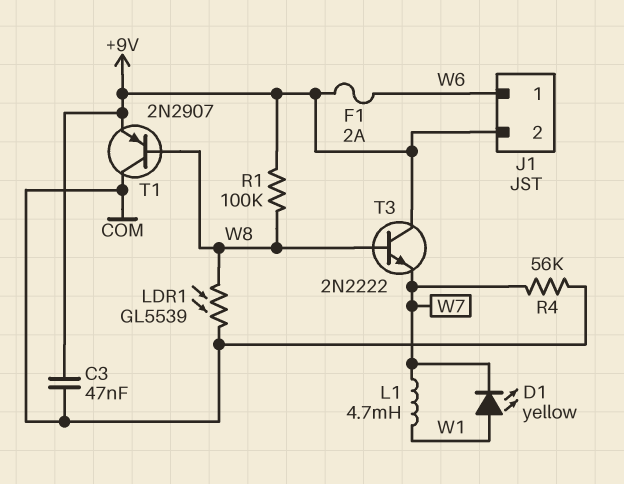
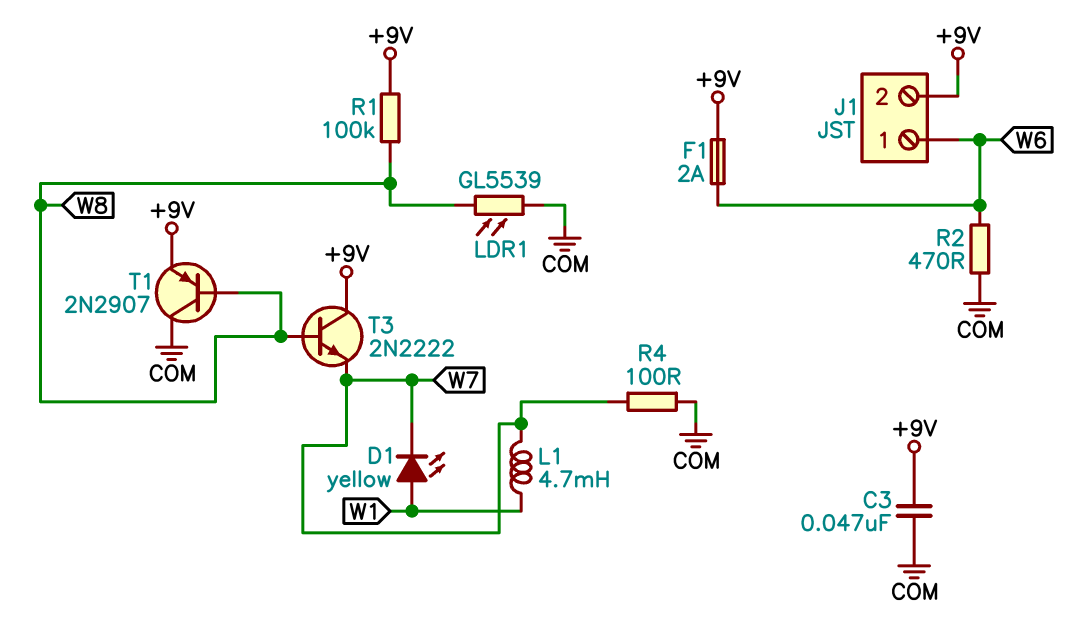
R2: none -> 470 (COM, W6)
R4: 56k (COM, W7) -> 100 (COM, W7)

